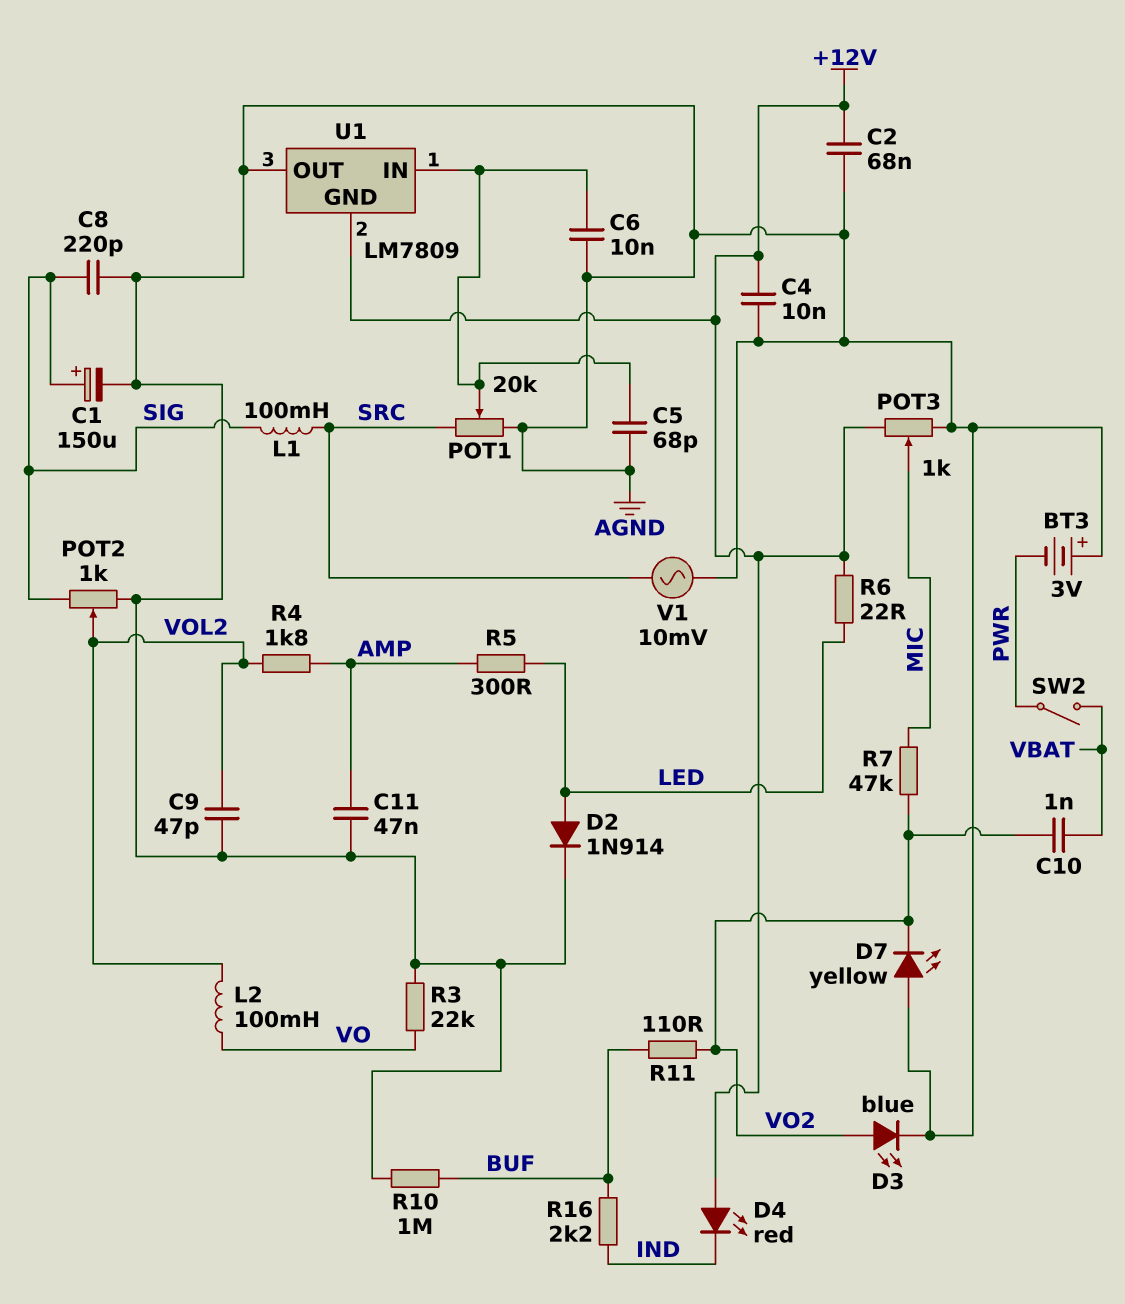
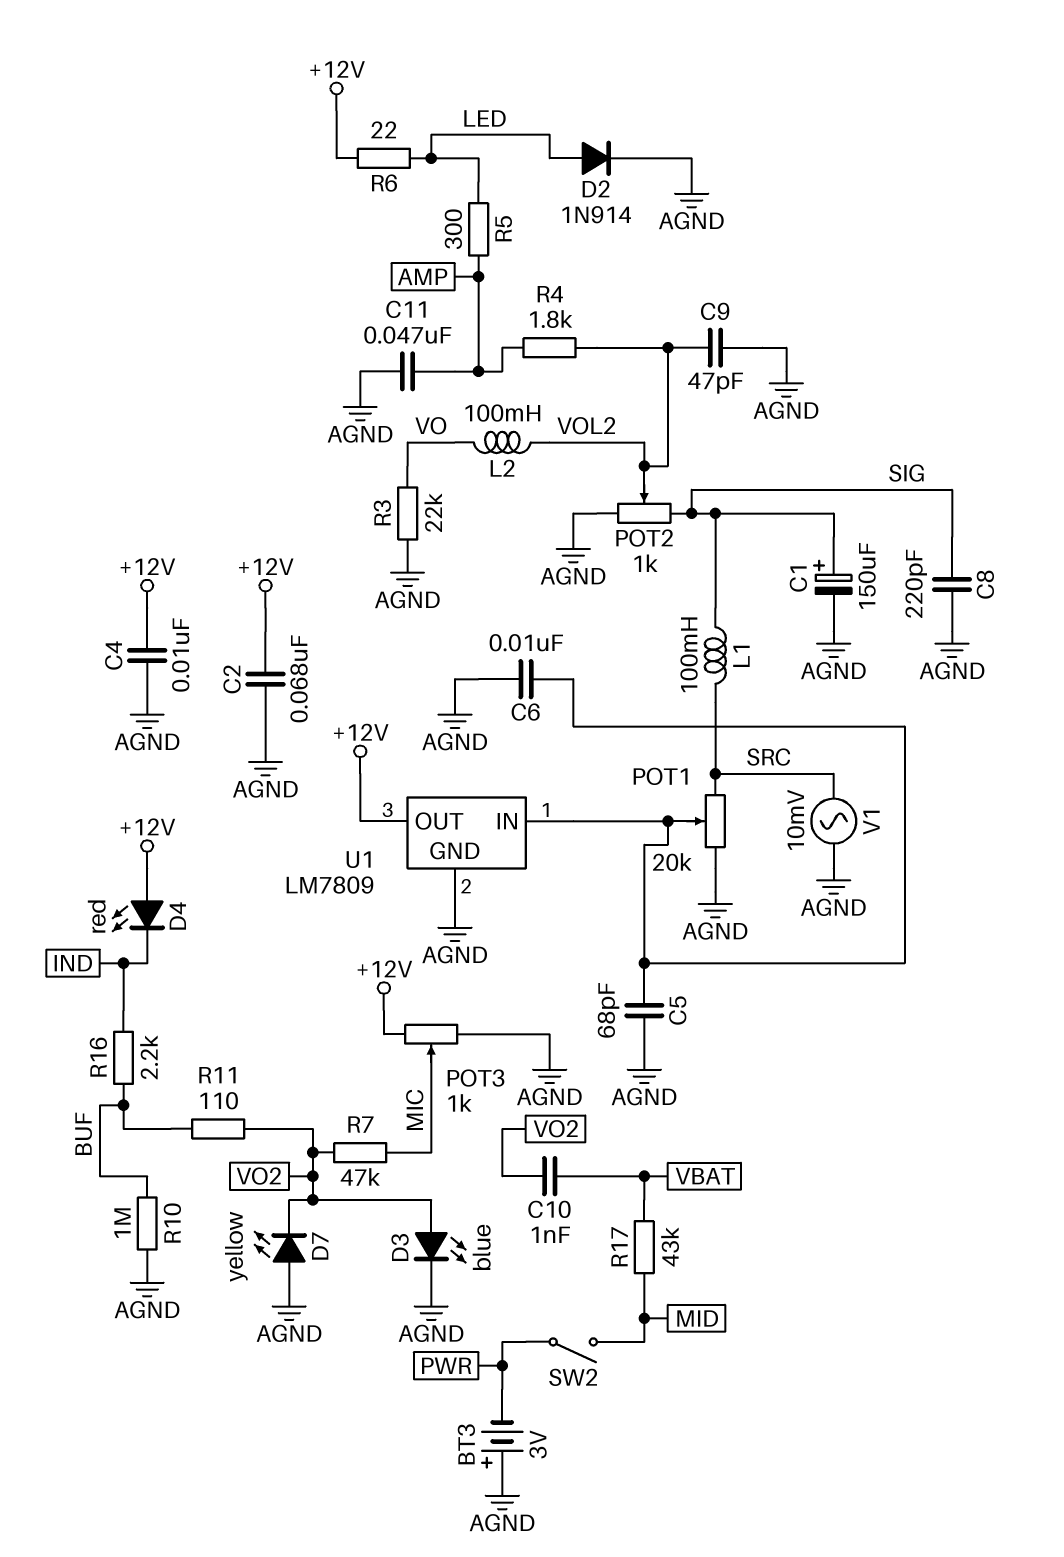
R17: none -> 43k (MID, VBAT)
SW2: switch (PWR, VBAT) -> switch (MID, PWR)
U1 pin GND: +12V -> AGND
U1 pin OUT: AGND -> +12V

